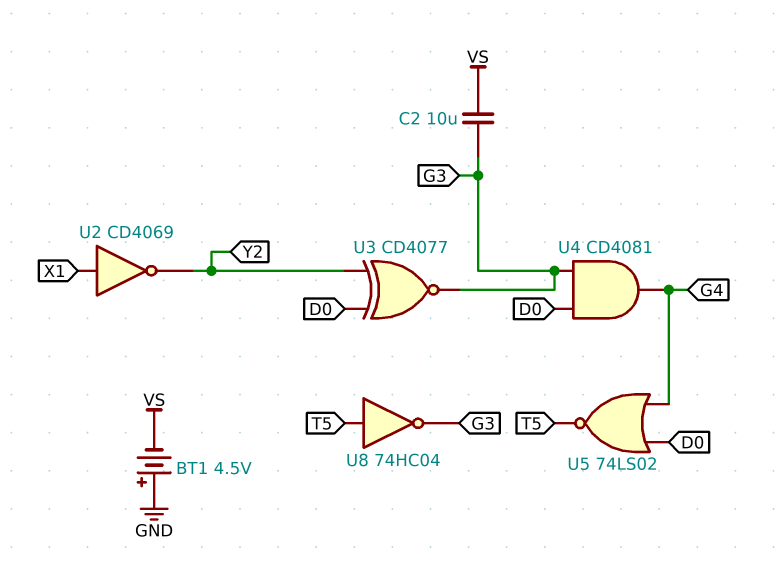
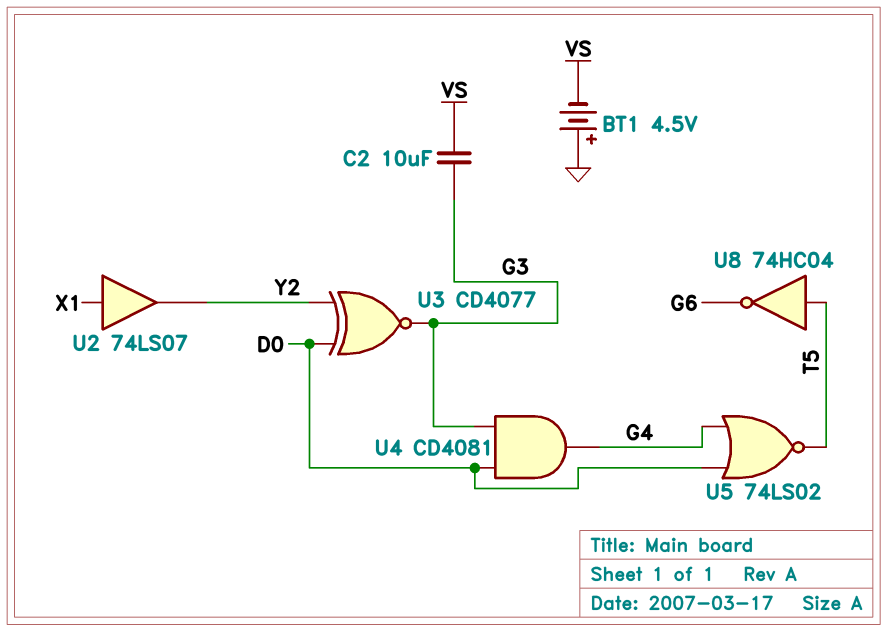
U2: NOT CD4069 (in X1, out Y2) -> buffer 74LS07 (in X1, out Y2)
U8: NOT 74HC04 (in T5, out G3) -> NOT 74HC04 (in T5, out G6)

